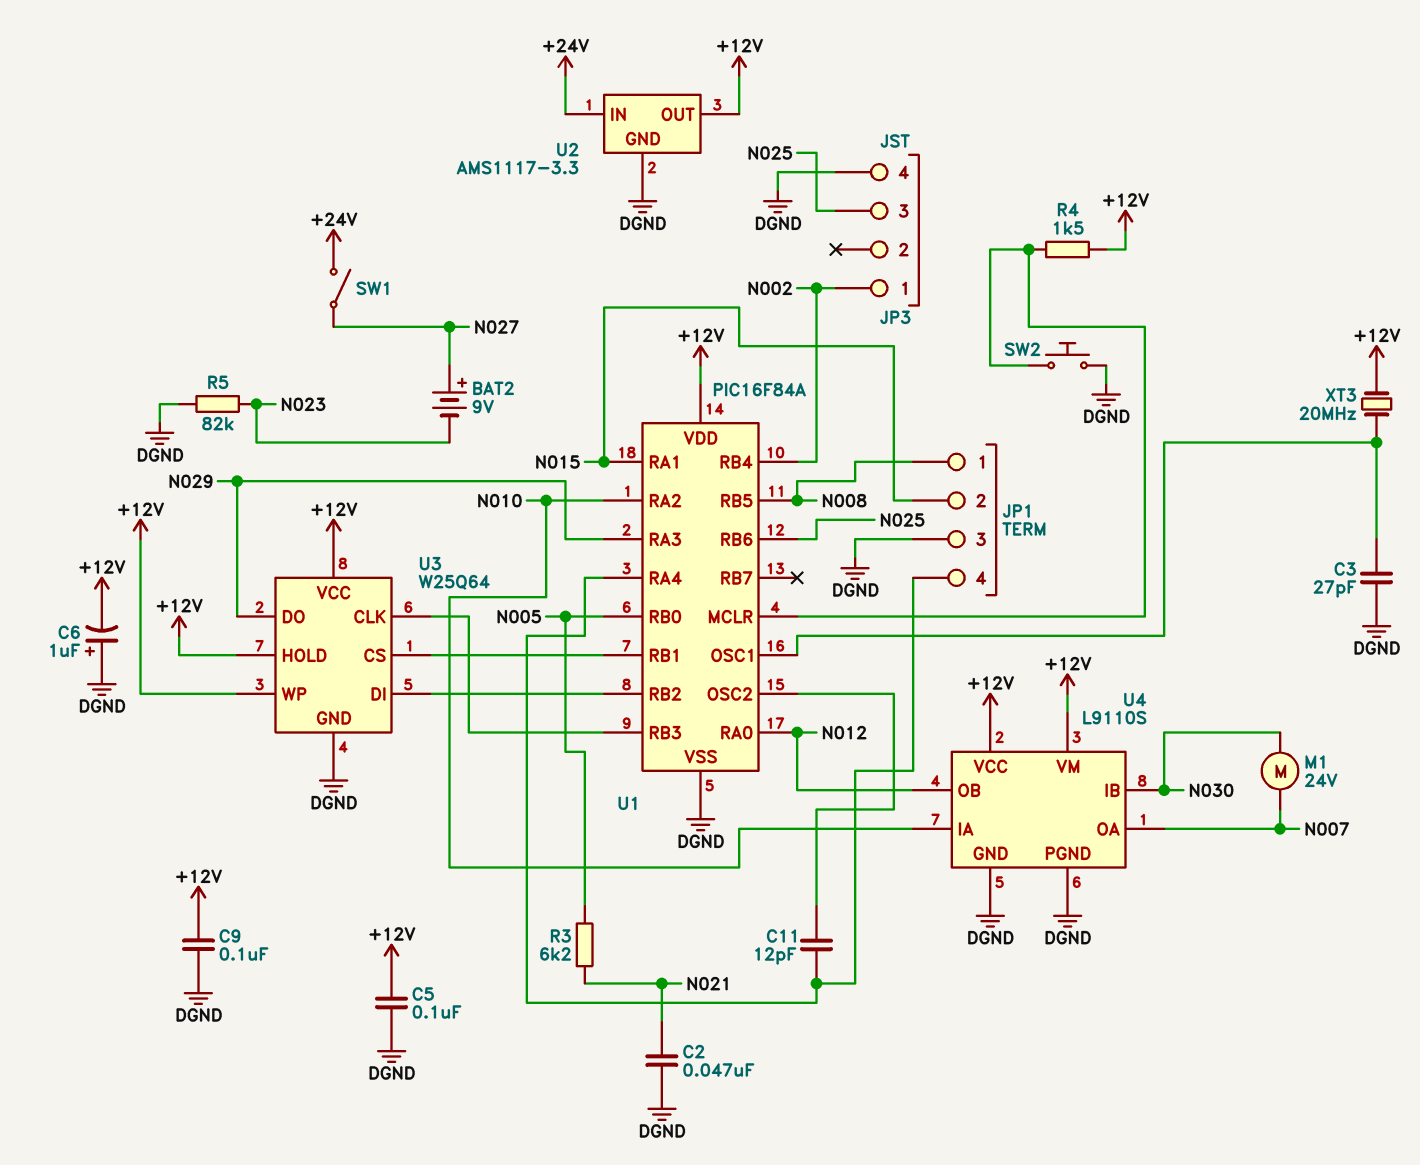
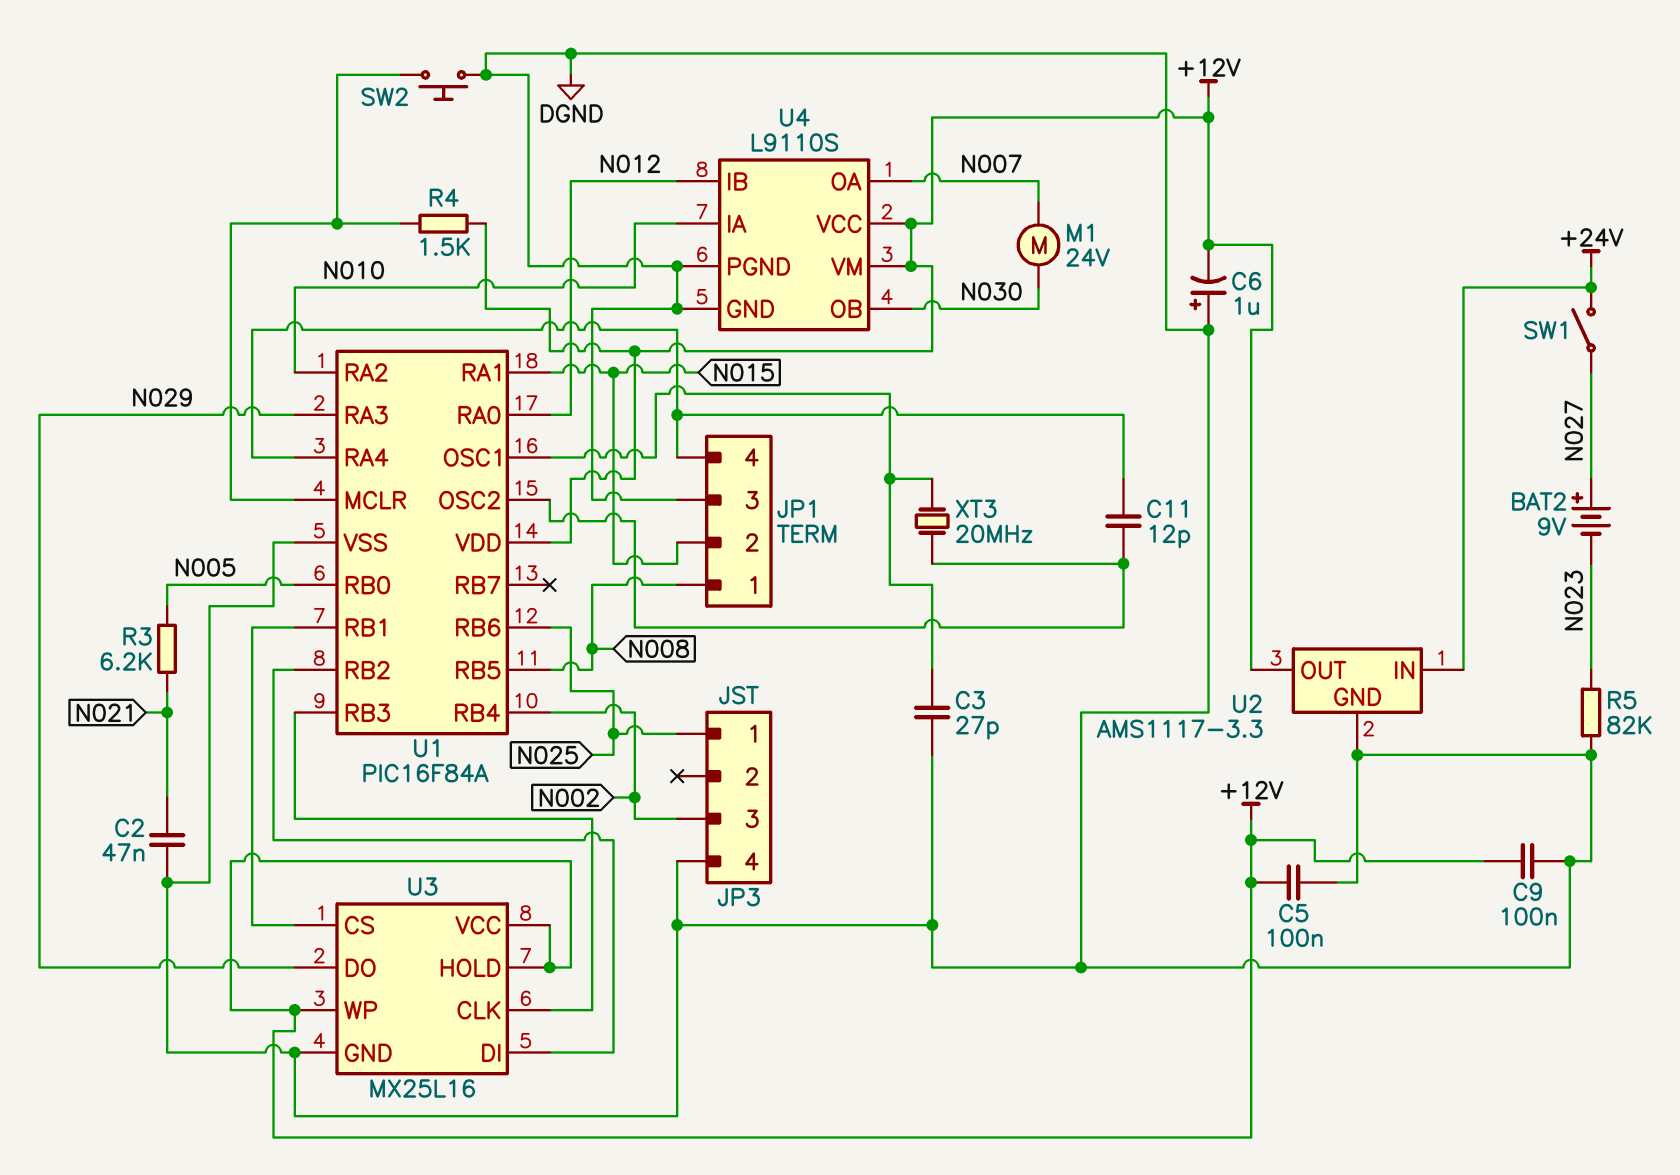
JP3 pin 1: N002 -> N025
JP3 pin 3: N025 -> N002
U3: W25Q64 -> MX25L16
U4 pin IB: N030 -> N012
U4 pin OB: N012 -> N030
XT3: 20MHz (+12V, U1/OSC1) -> 20MHz (U1/OSC1, U1/OSC2)

